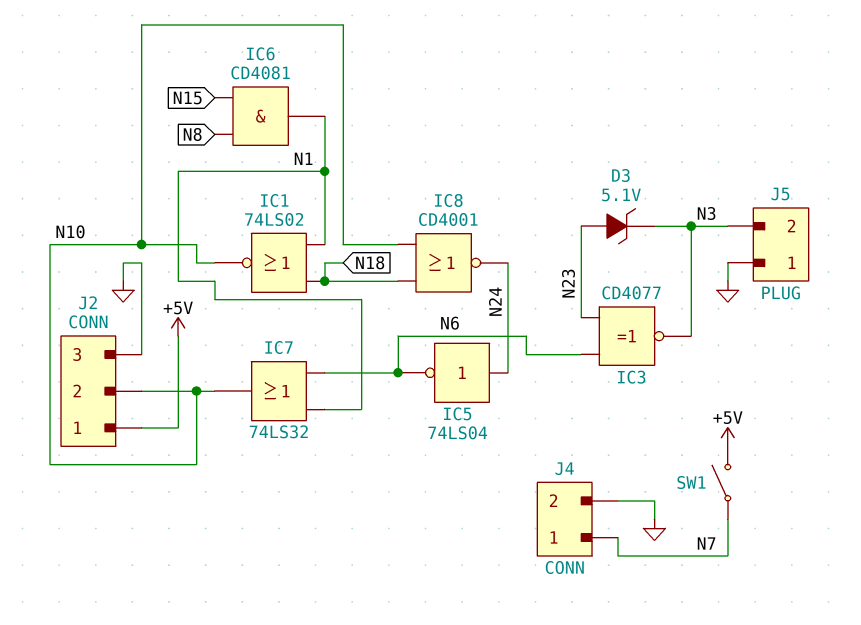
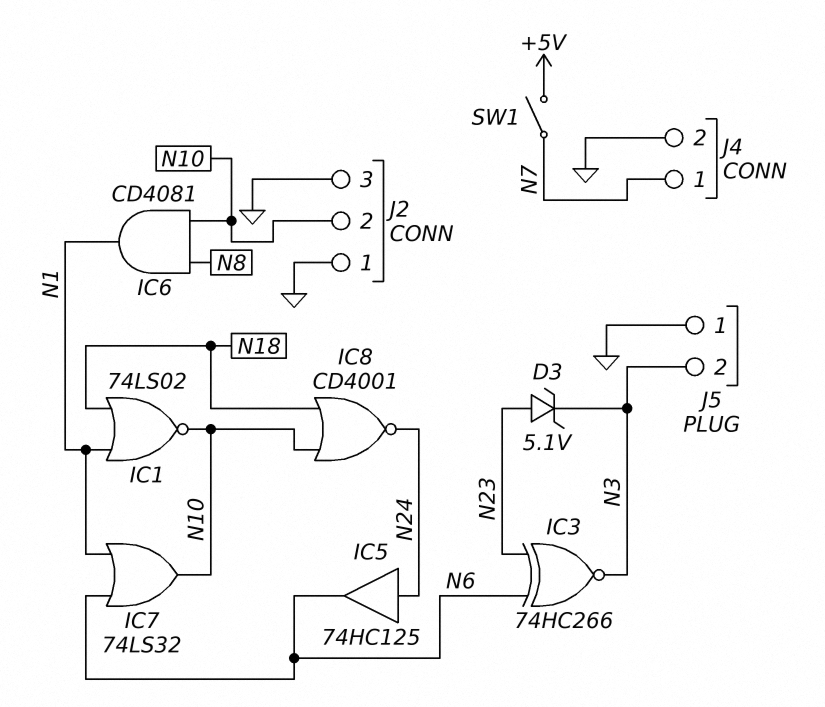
IC3: XNOR CD4077 (in N6, in N23, out N3) -> XNOR 74HC266 (in N6, in N23, out N3)
IC5: NOT 74LS04 (in N24, out N6) -> buffer 74HC125 (in N24, out N6)
IC6: AND CD4081 (in N8, in N15, out N1) -> AND CD4081 (in N8, in N10, out N1)
J2 pin 1: +5V -> GND

